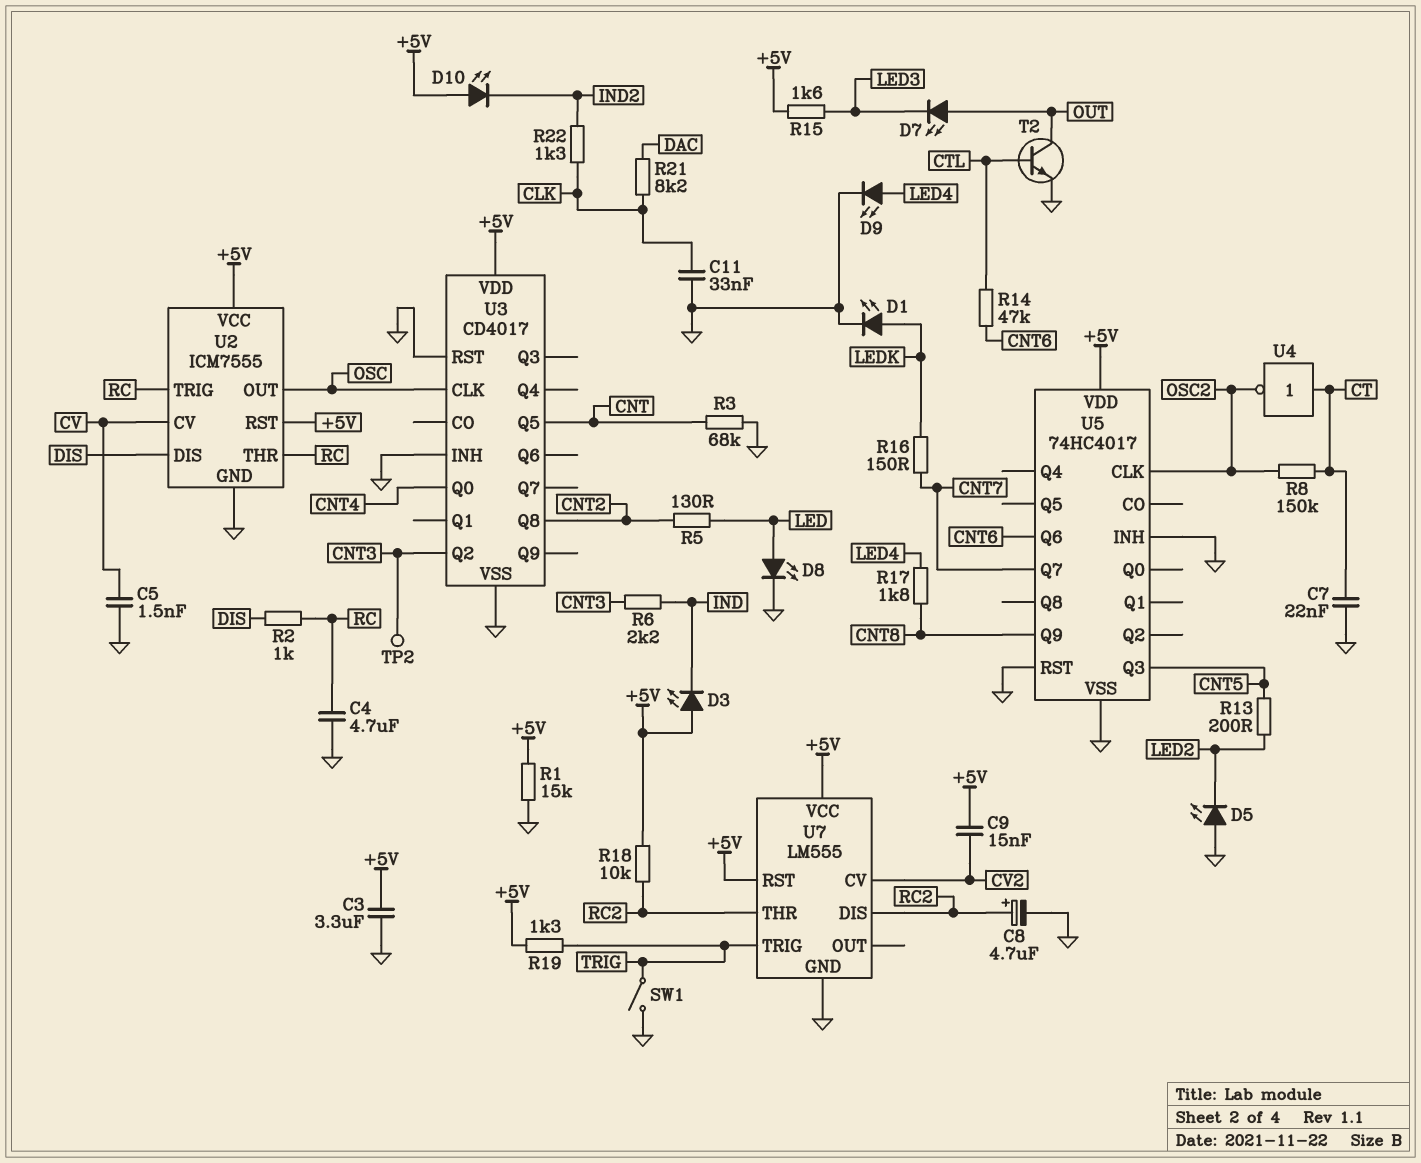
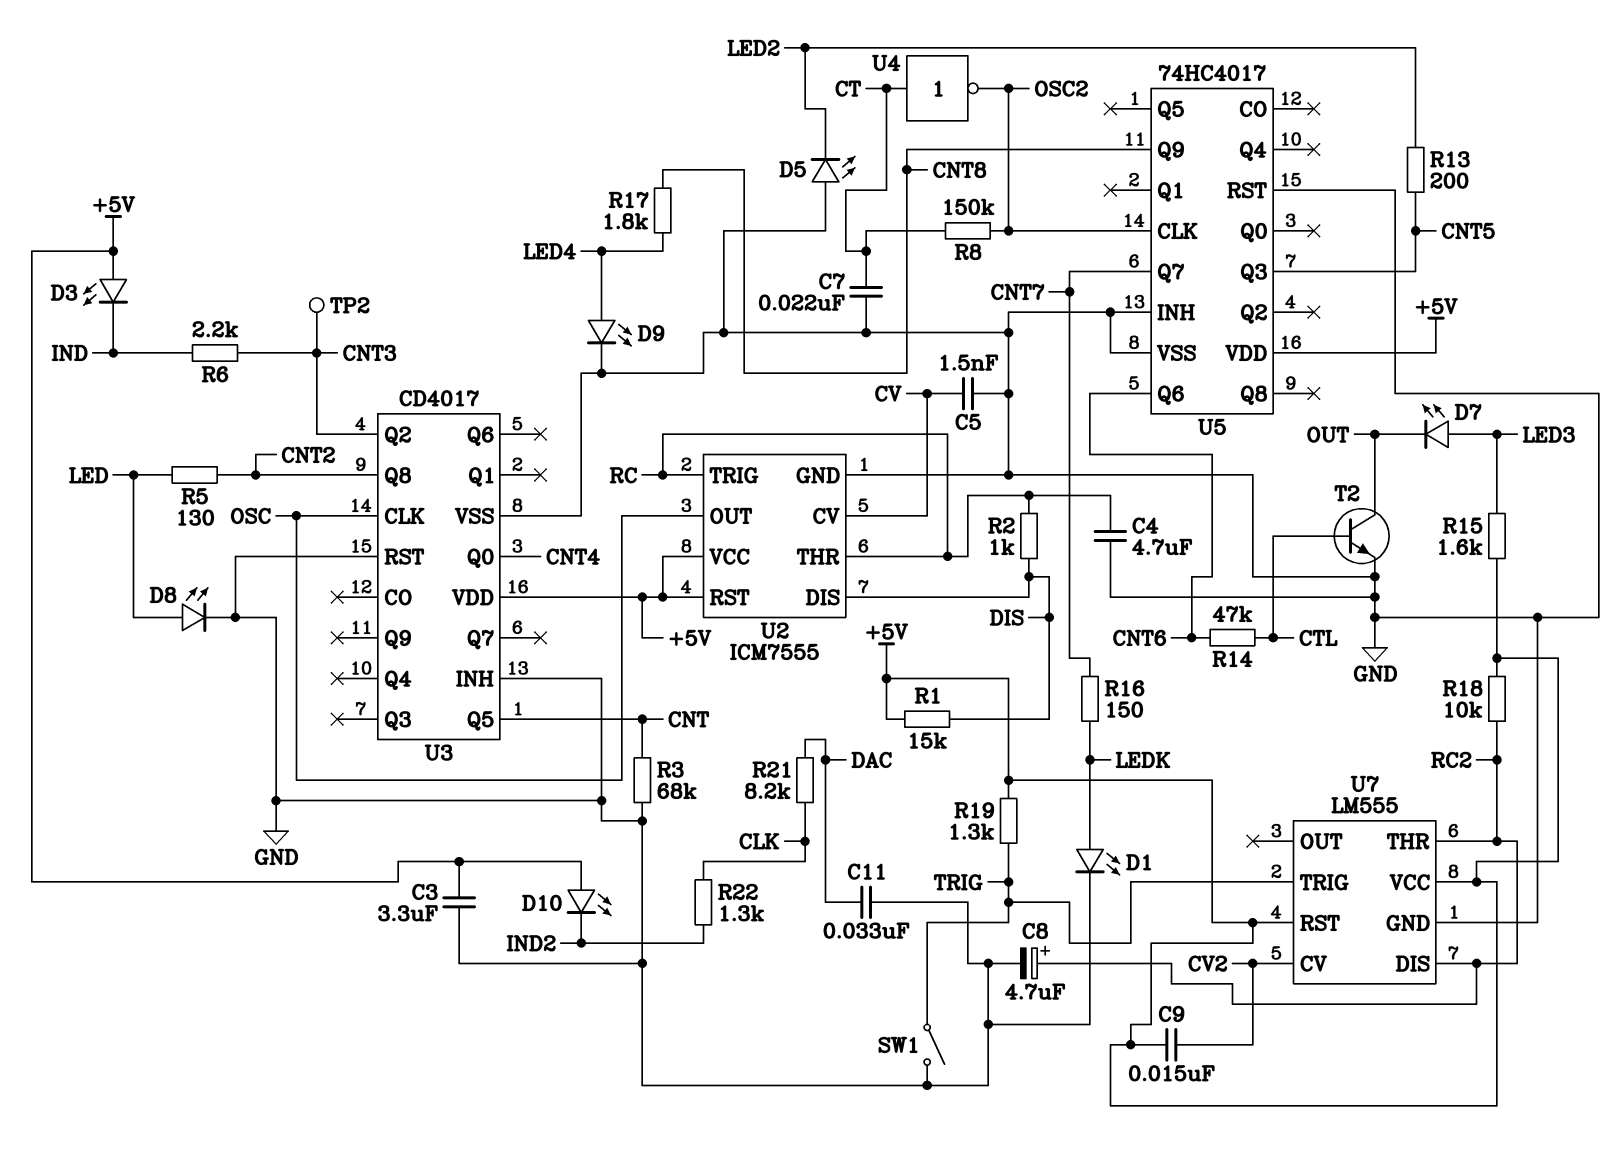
C11: 33nF (CLK, GND) -> 33nF (DAC, GND)
D7: LED (A OUT, K LED3) -> LED (A LED3, K OUT)
R1: 15k (+5V, GND) -> 15k (+5V, DIS)

